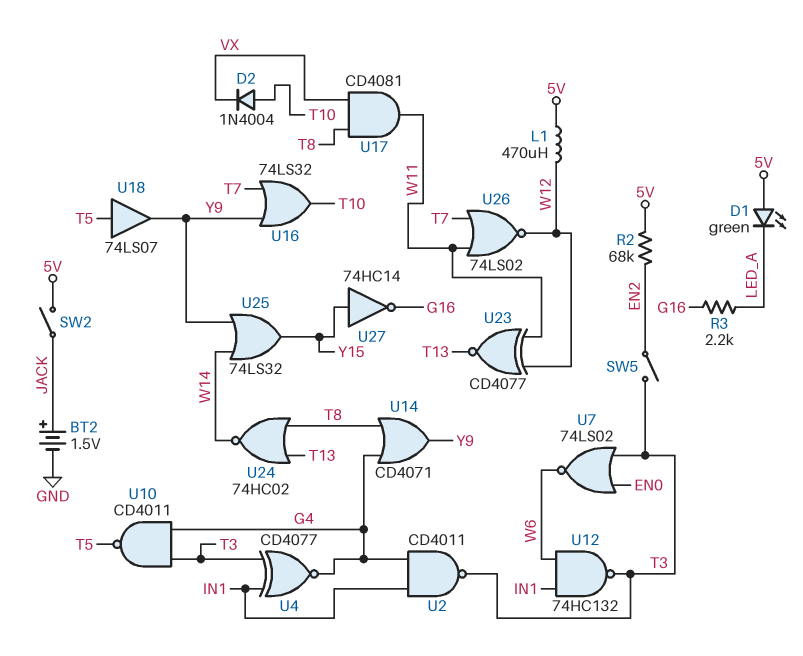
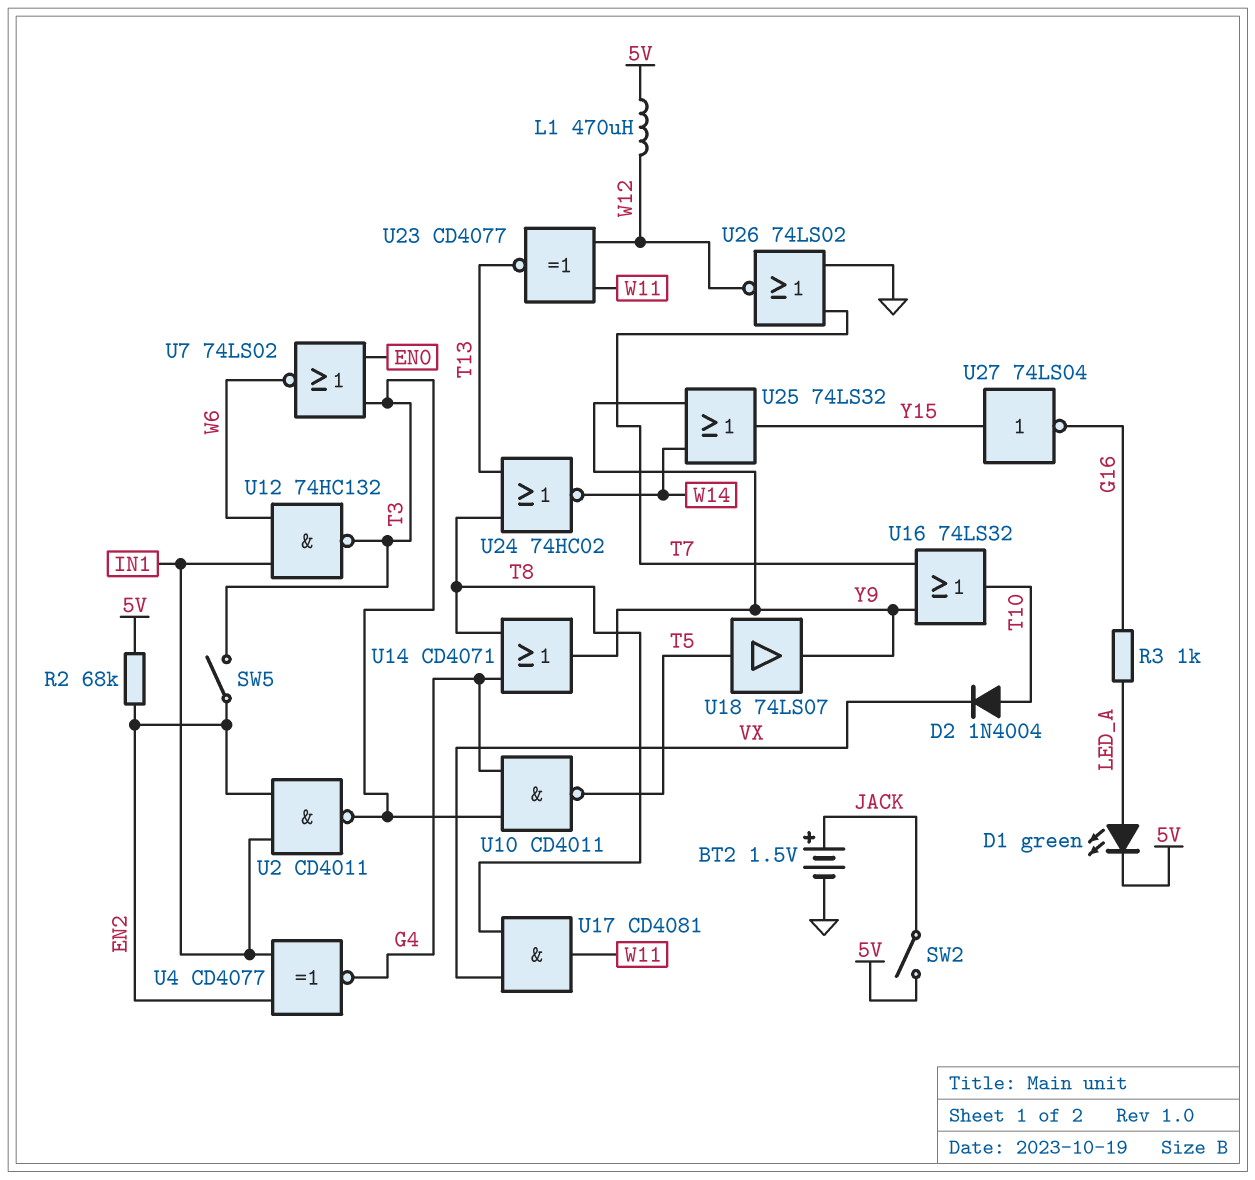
D1: LED green (A 5V, K LED_A) -> LED green (A LED_A, K 5V)
R3: 2.2k (G16, LED_A) -> 1k (G16, LED_A)
U2: NAND CD4011 (in G4, in IN1, out T3) -> NAND CD4011 (in EN2, in IN1, out T3)
U4: XNOR CD4077 (in IN1, in T3, out G4) -> XNOR CD4077 (in EN2, in IN1, out G4)
U26: NOR 74LS02 (in T7, in W11, out W12) -> NOR 74LS02 (in GND, in T7, out W12)
U27: NOT 74HC14 (in Y15, out G16) -> NOT 74LS04 (in Y15, out G16)

